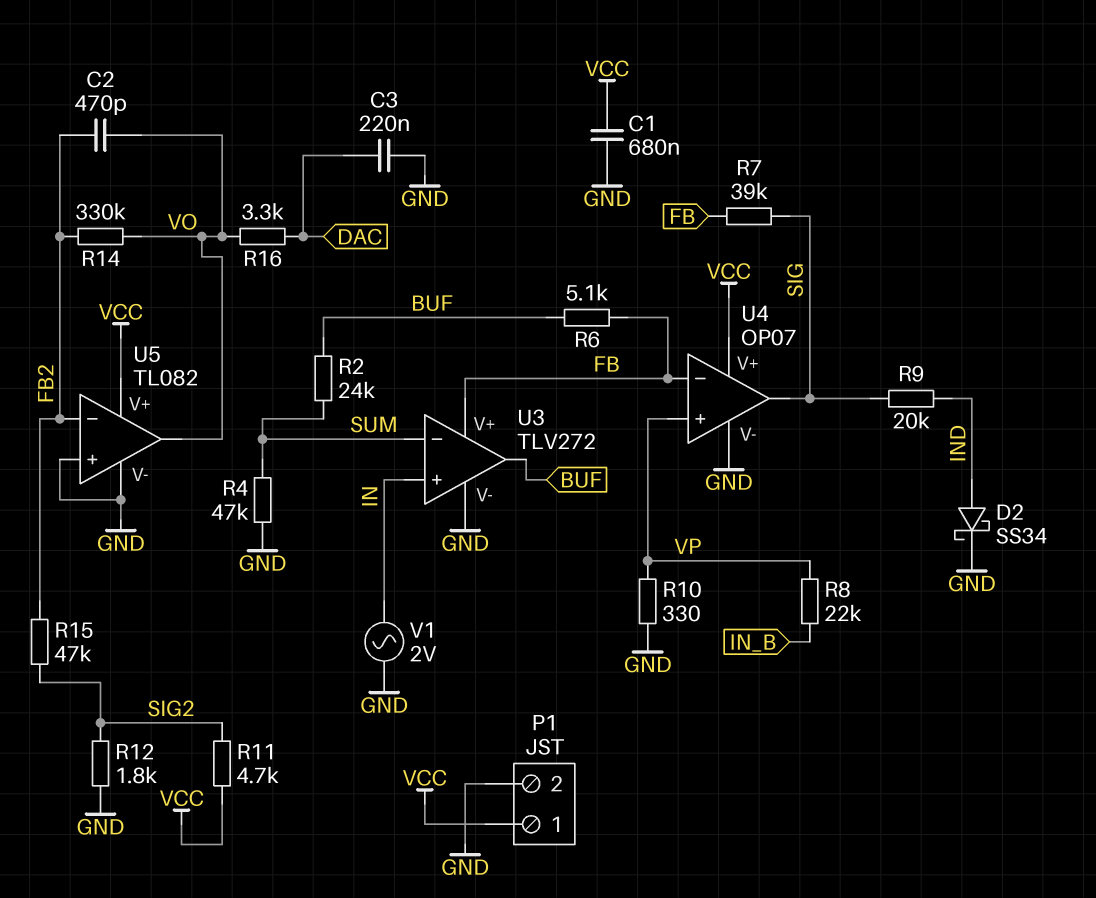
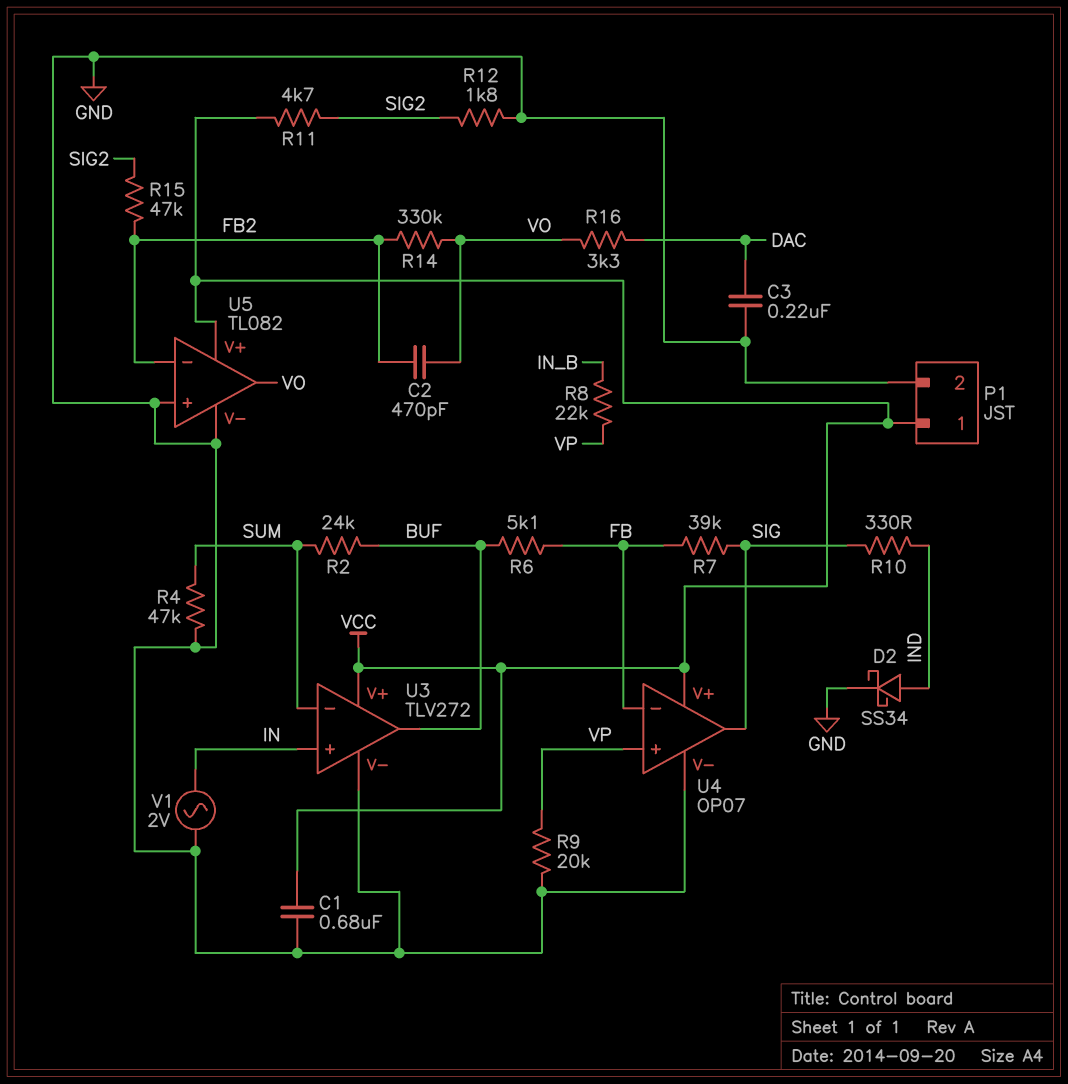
R9: 20k (IND, SIG) -> 20k (GND, VP)
R10: 330 (GND, VP) -> 330 (IND, SIG)
U3 pin V+: FB -> VCC

